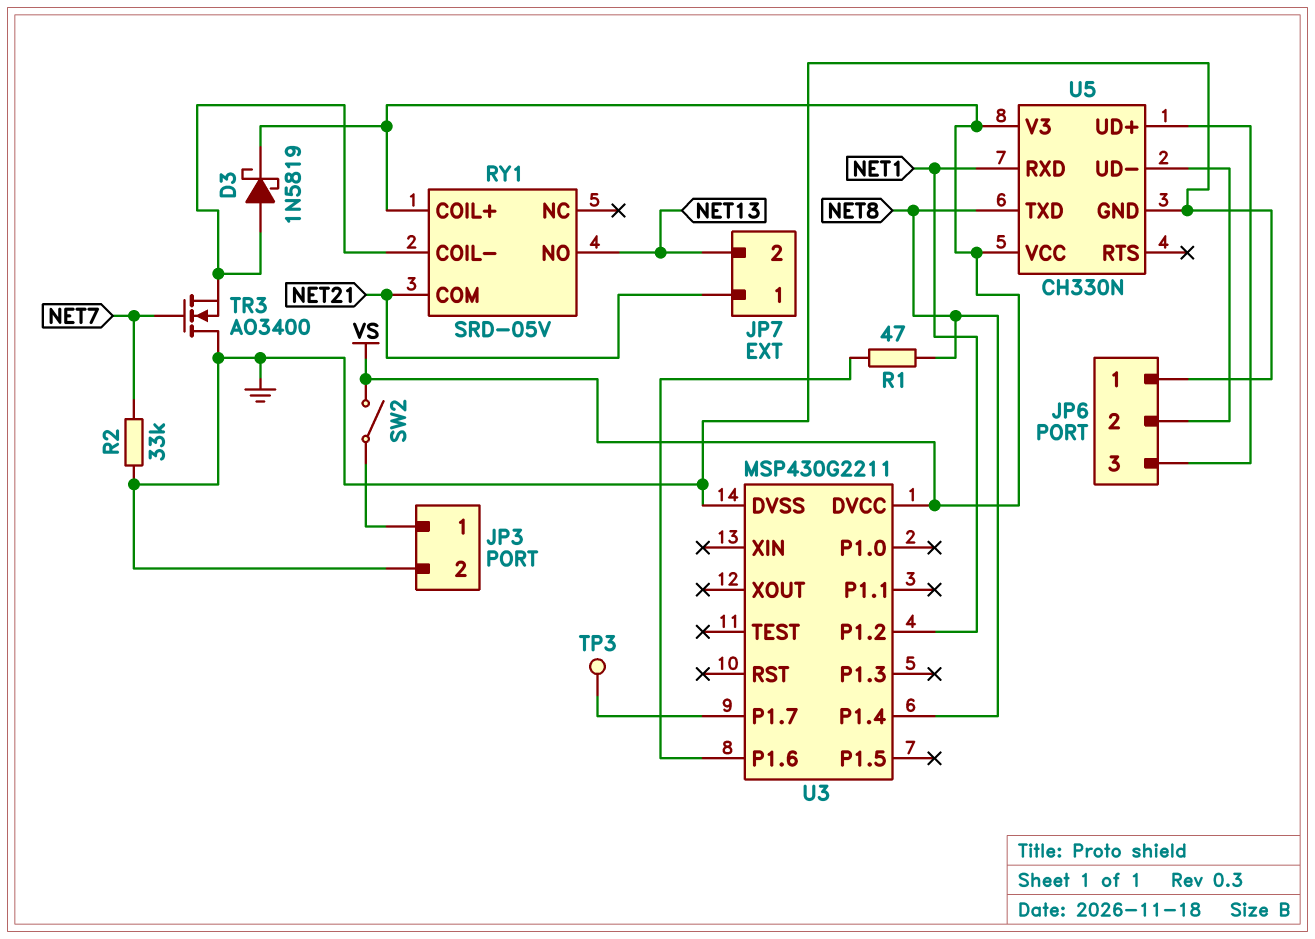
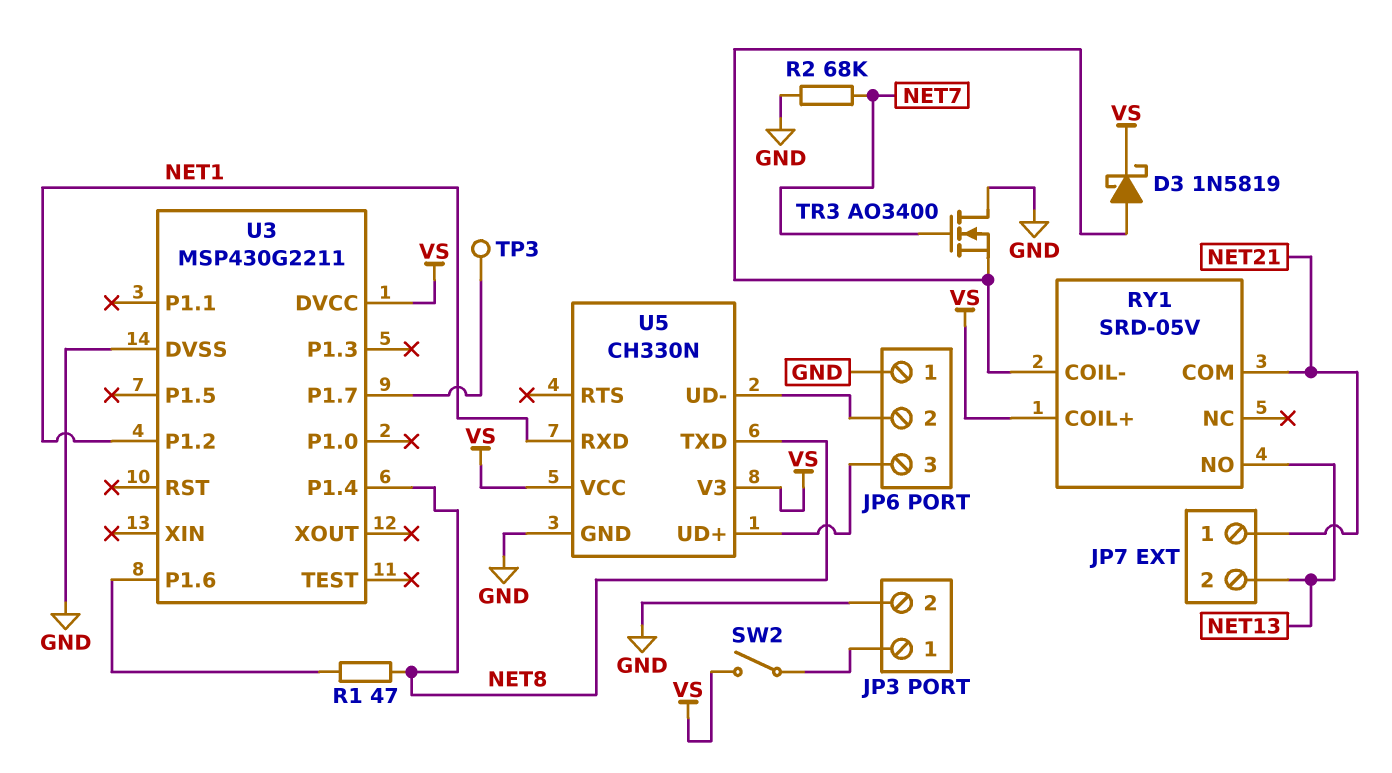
R2: 33k (GND, NET7) -> 68k (GND, NET7)

